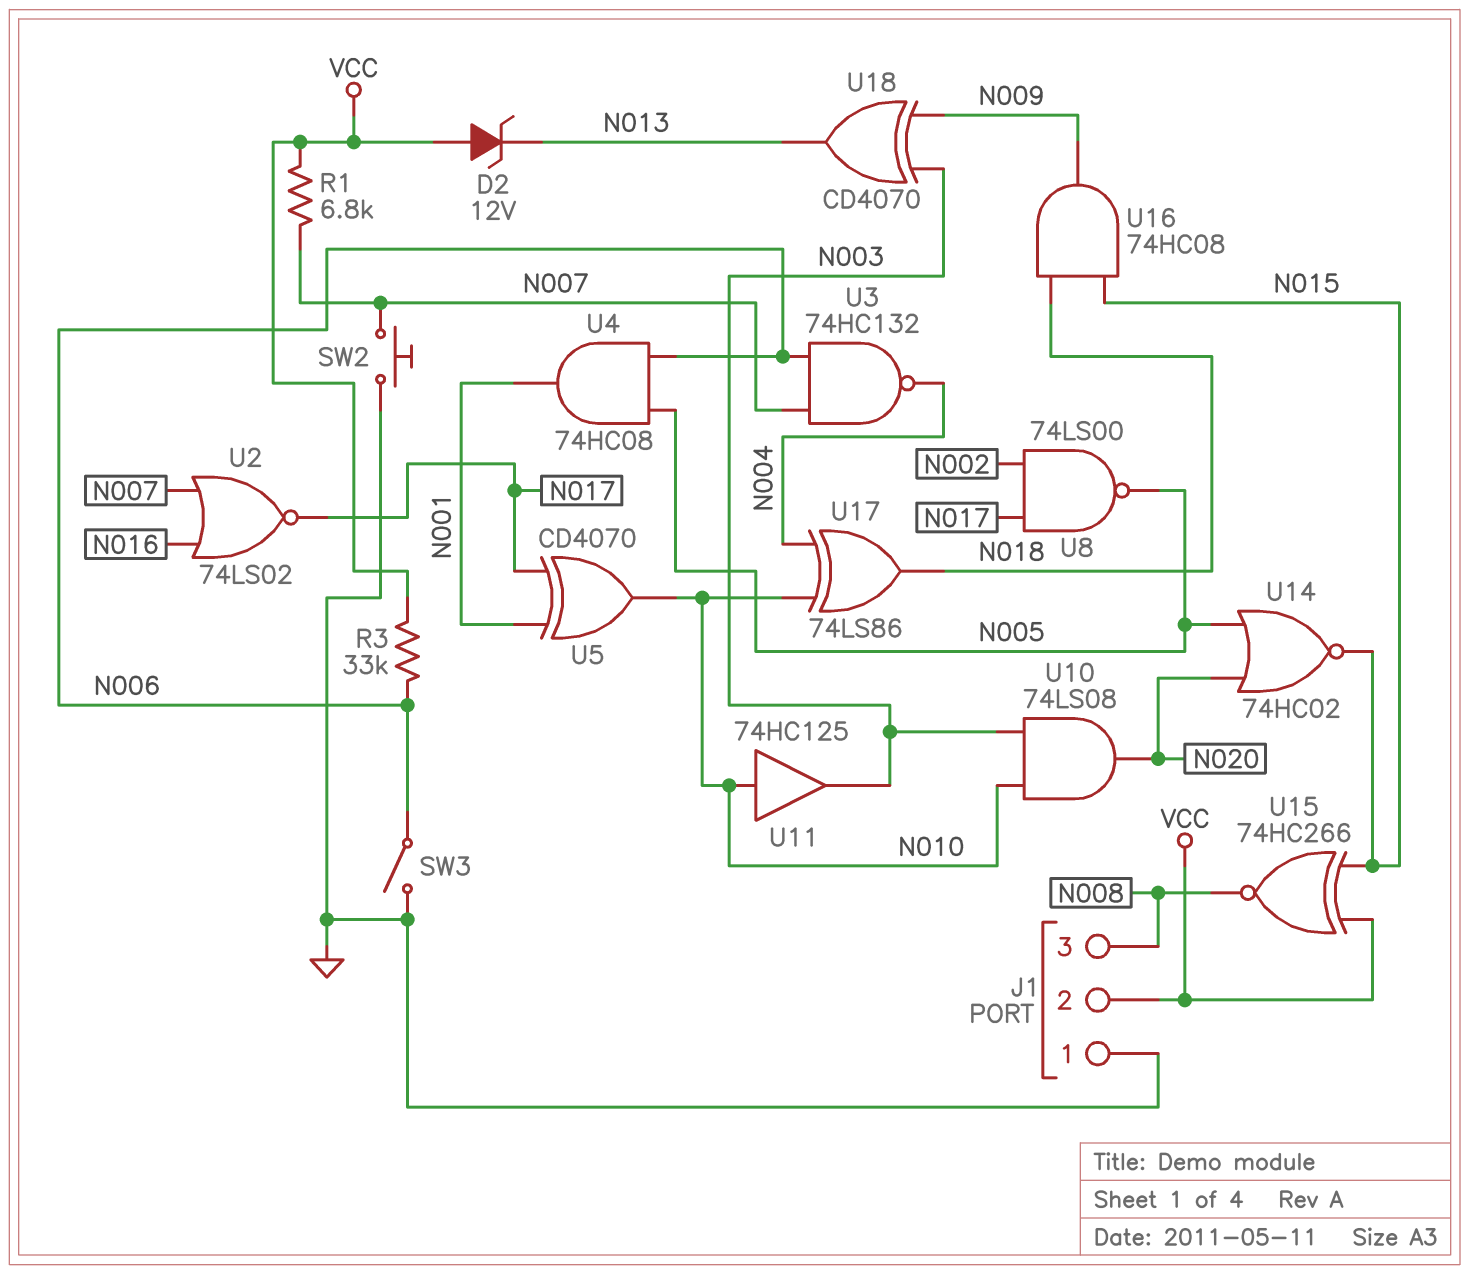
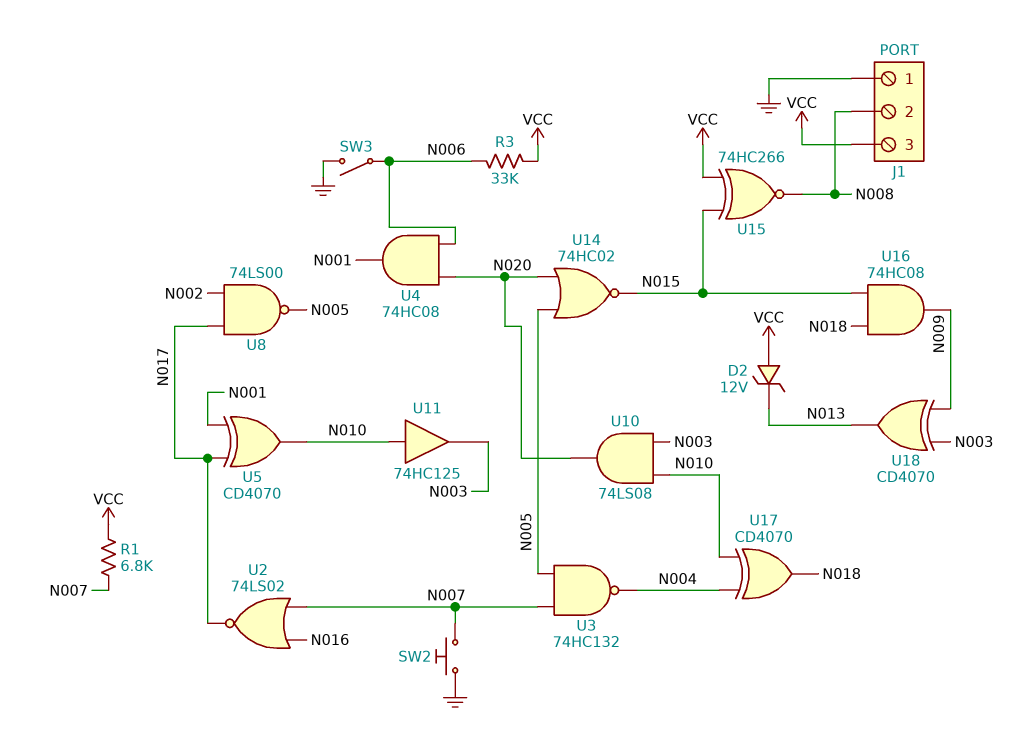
J1 pin 2: VCC -> N008
J1 pin 3: N008 -> VCC
U3: NAND 74HC132 (in N006, in N007, out N004) -> NAND 74HC132 (in N005, in N007, out N004)
U4: AND 74HC08 (in N005, in N006, out N001) -> AND 74HC08 (in N006, in N020, out N001)
U17: XOR 74LS86 (in N004, in N010, out N018) -> XOR CD4070 (in N004, in N010, out N018)

